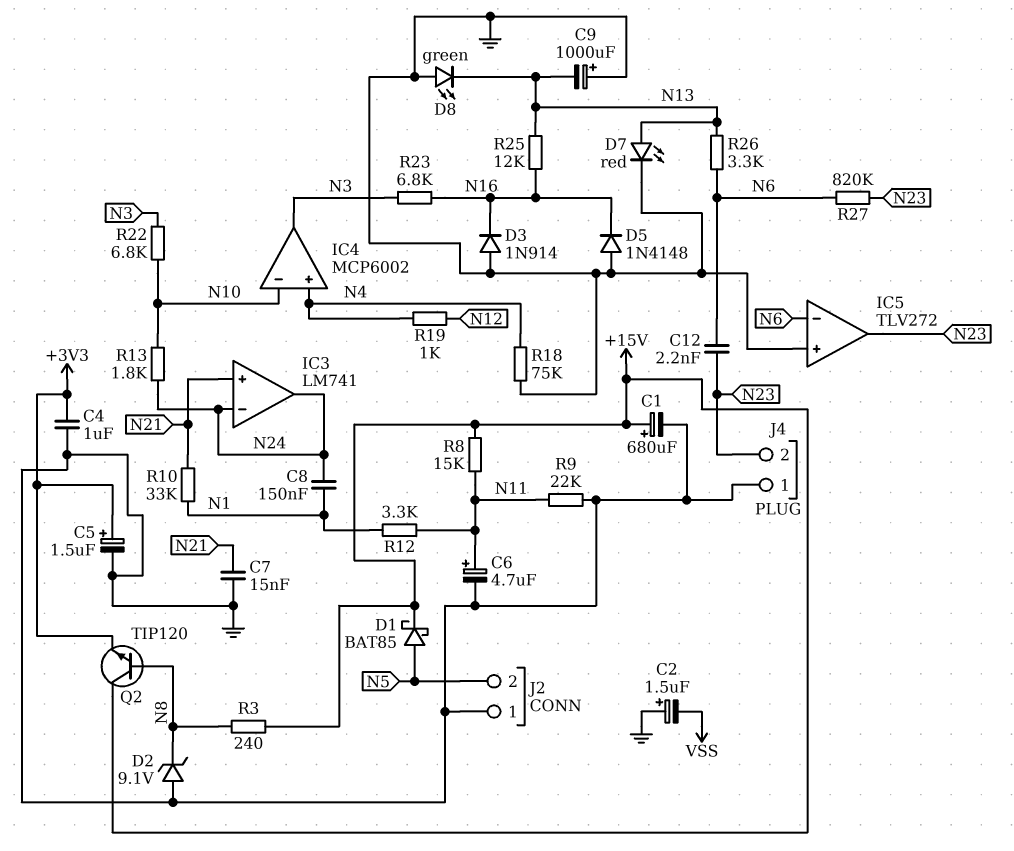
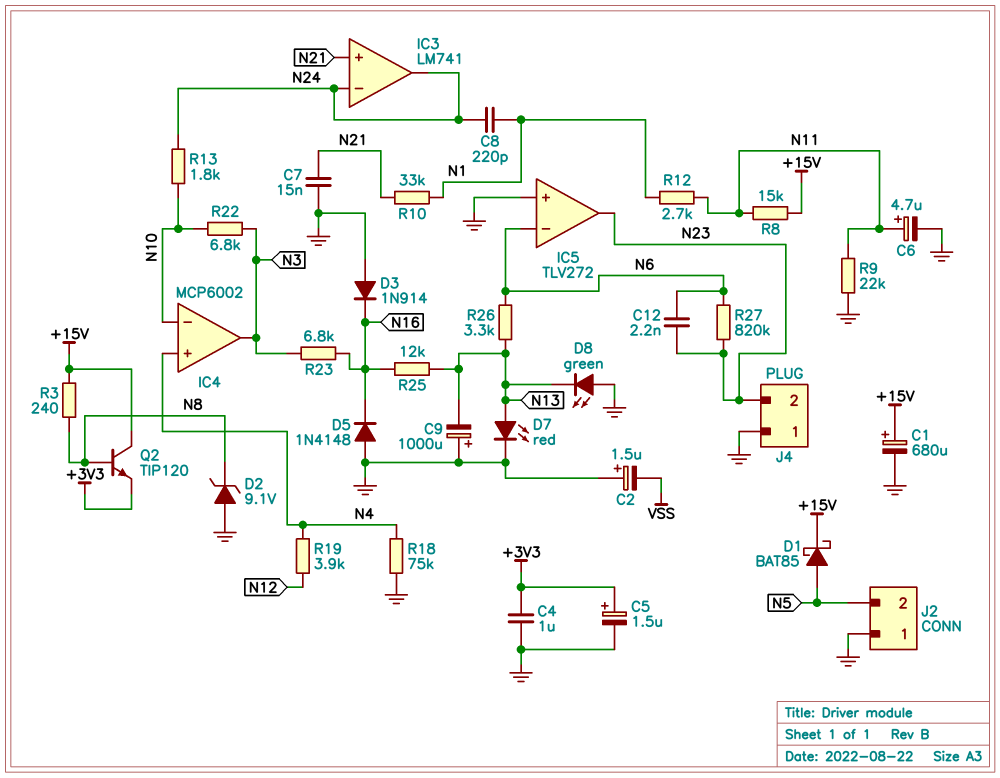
C8: 150nF (N1, N24) -> 220pF (N1, N24)
R12: 3.3k (N1, N11) -> 2.7k (N1, N11)
R19: 1k (N4, N12) -> 3.9k (N4, N12)

